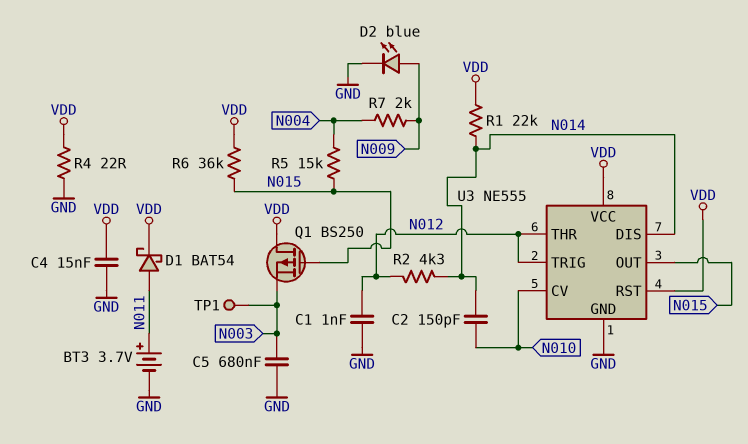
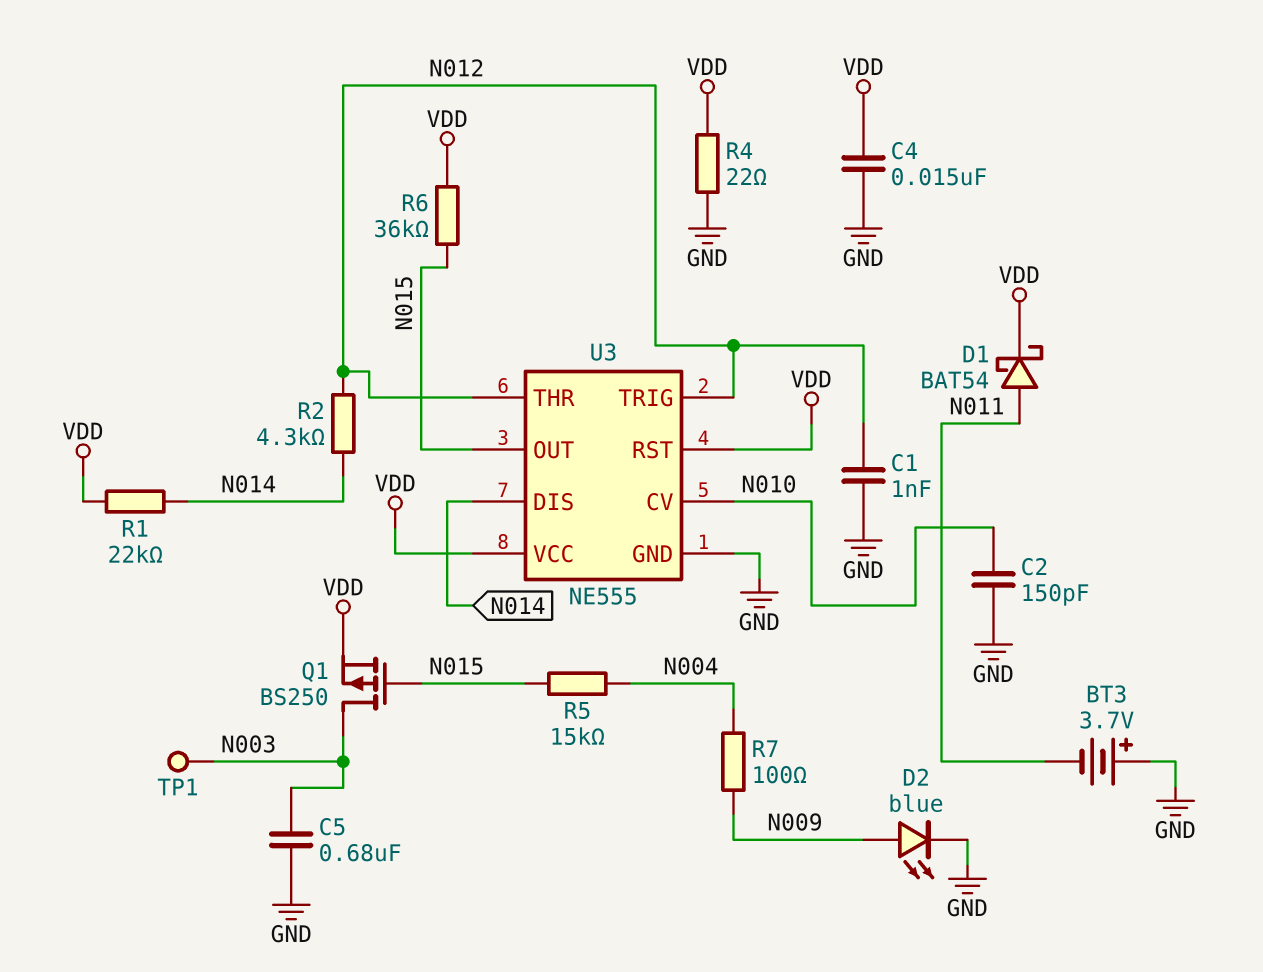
BT3: 3.7V (plus N011, minus GND) -> 3.7V (plus GND, minus N011)
C2: 150pF (N010, N014) -> 150pF (GND, N010)
Q1: PMOS BS250 (G N015, D VDD, S N003) -> PMOS BS250 (G N015, D N003, S VDD)
R7: 2k (N004, N009) -> 100 (N004, N009)

